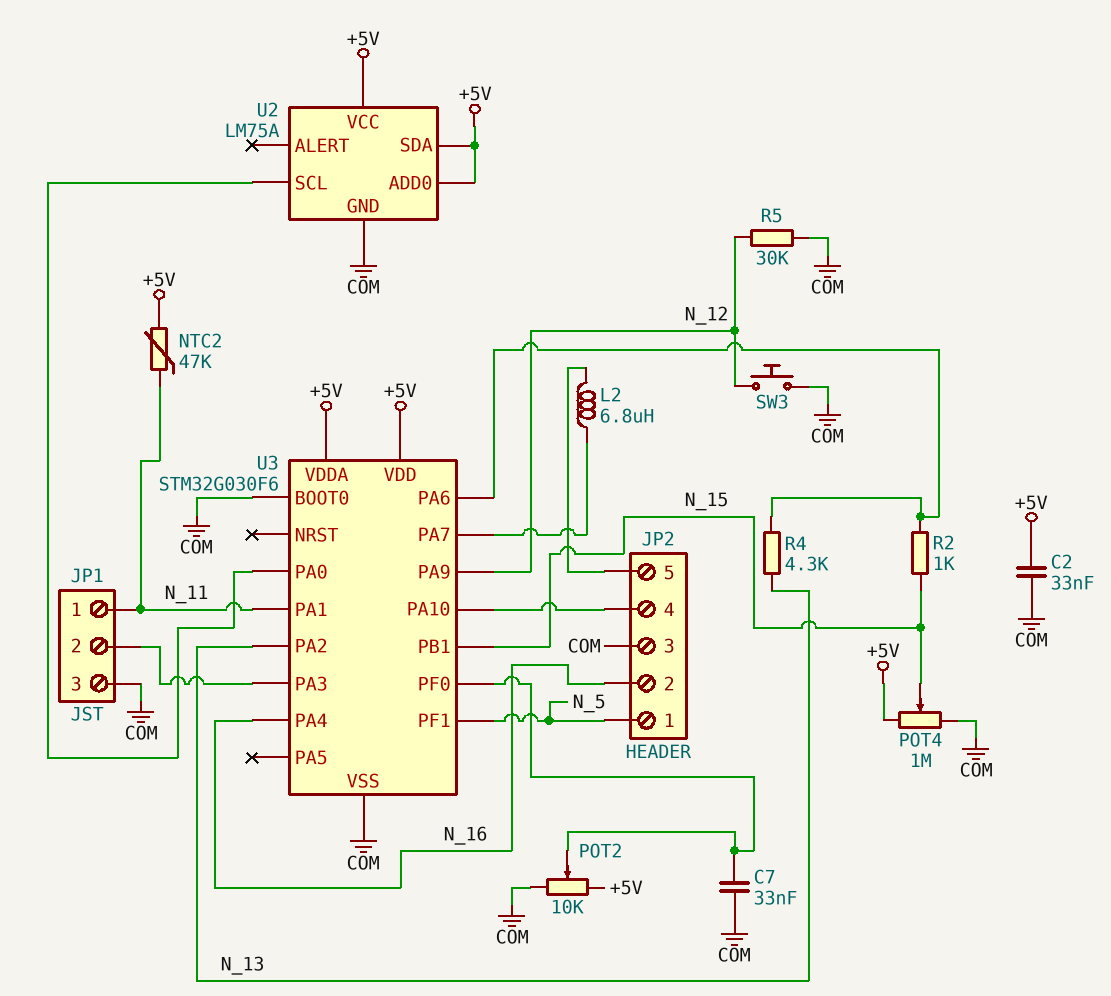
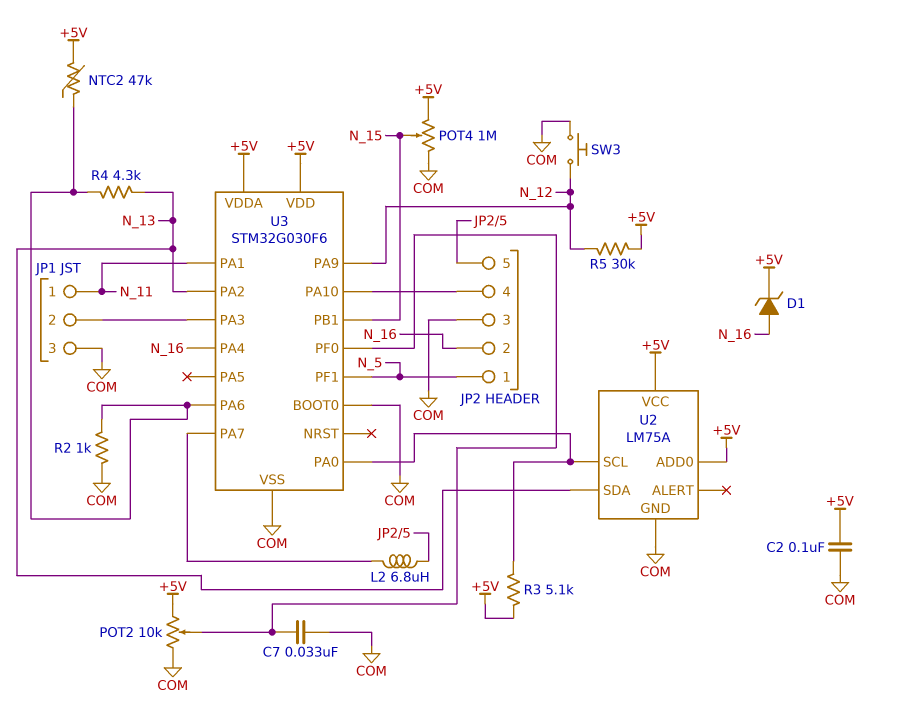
C2: 33nF (+5V, COM) -> 100nF (+5V, COM)
D1: none -> zener (A N_16, K +5V)
NTC2: 47k (+5V, N_11) -> 47k (+5V, U3/PA6)
R2: 1k (N_15, U3/PA6) -> 1k (COM, U3/PA6)
R3: none -> 5.1k (+5V, U2/SCL)
R5: 30k (COM, N_12) -> 30k (+5V, N_12)
U2 pin SDA: +5V -> N_13

